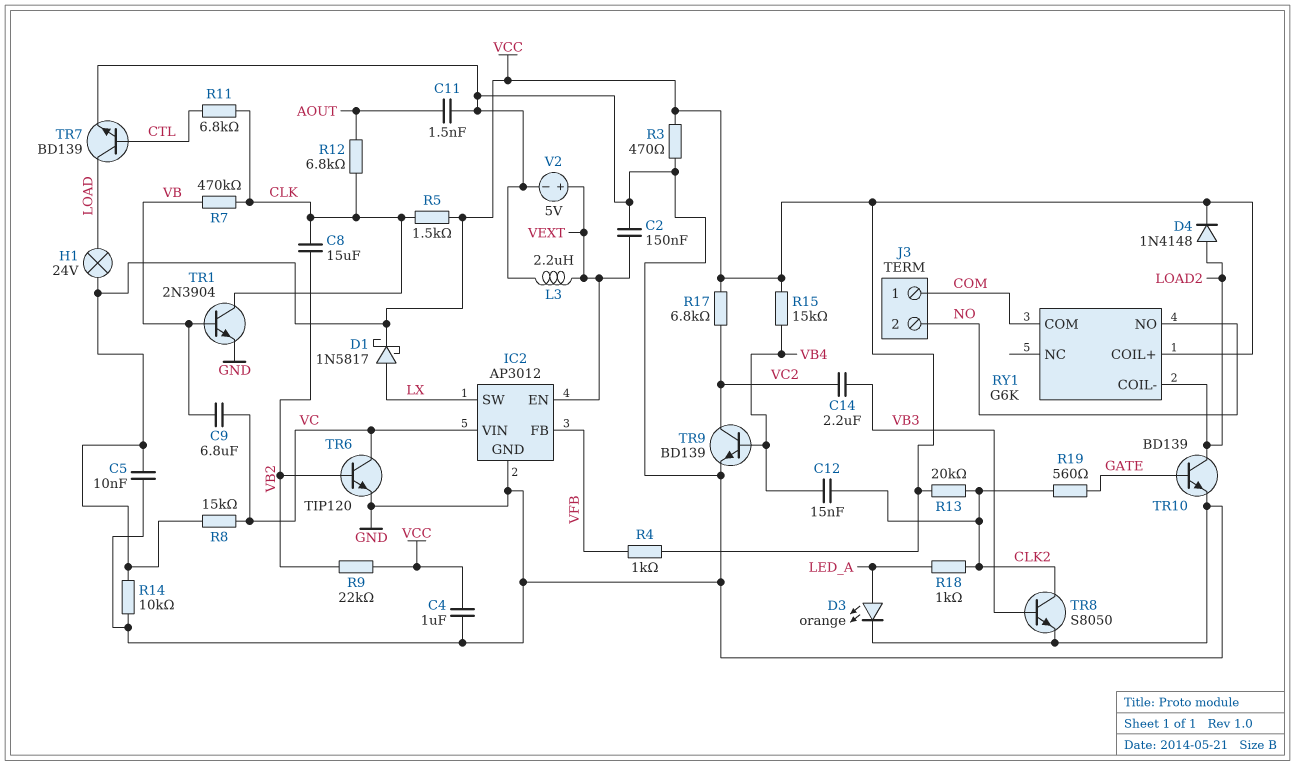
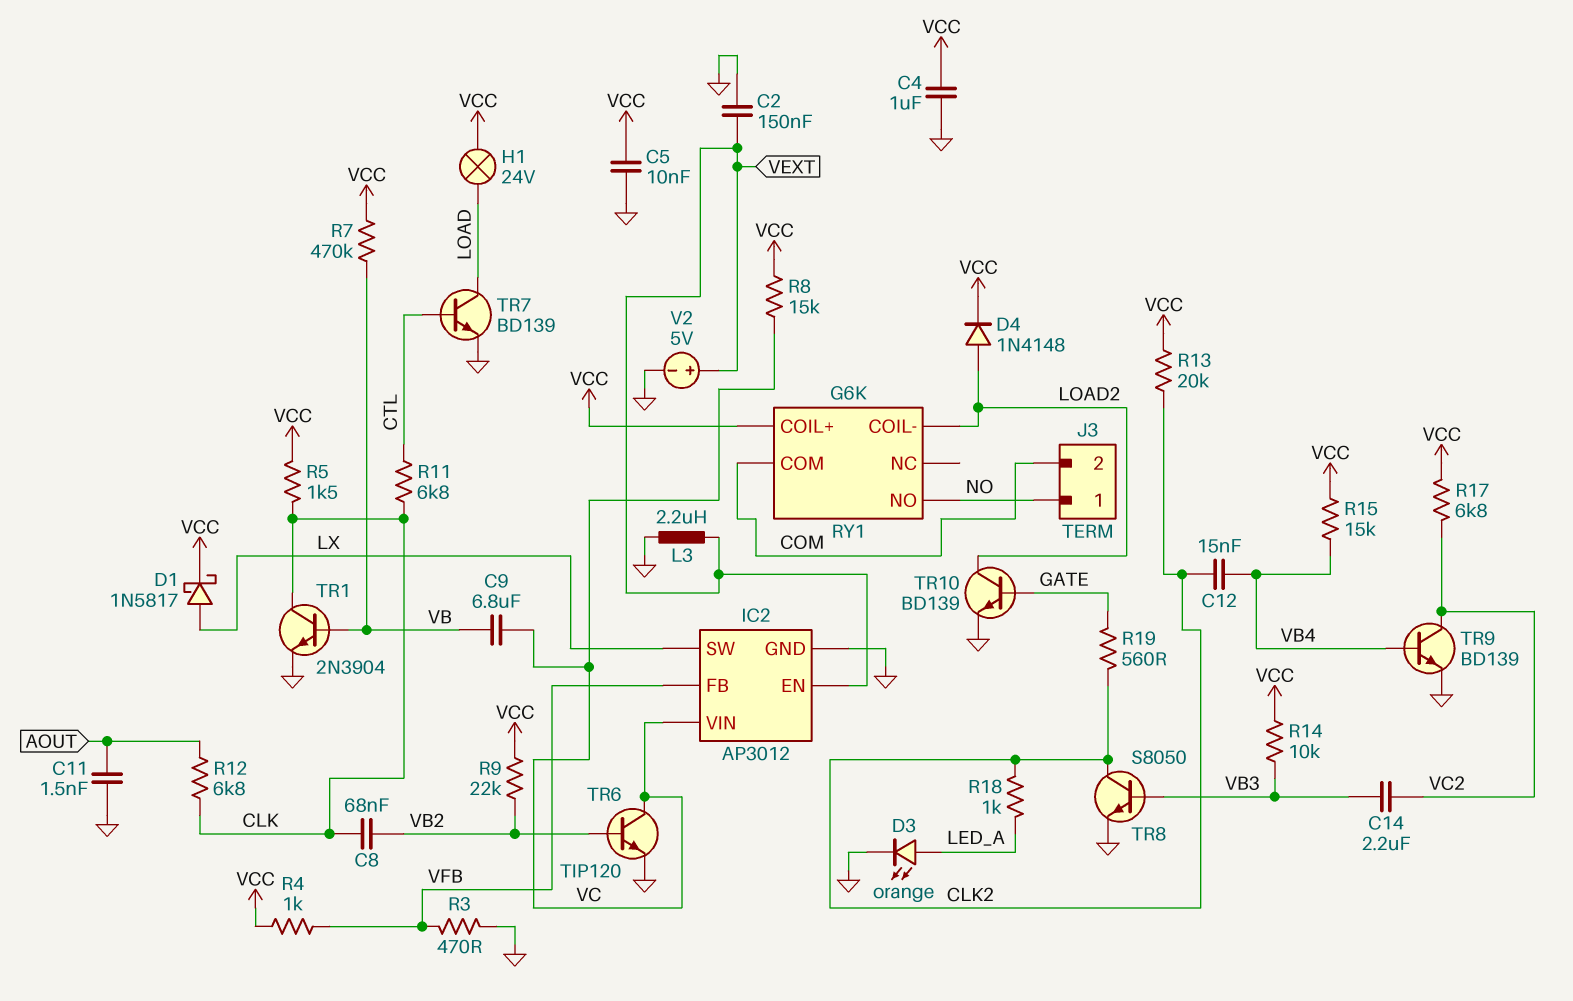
C8: 15uF (CLK, VB2) -> 68nF (CLK, VB2)
J3 pin 1: COM -> NO
J3 pin 2: NO -> COM
R3: 470 (GND, VCC) -> 470 (GND, VFB)
R7: 470k (CLK, VB) -> 470k (VB, VCC)
R14: 10k (GND, VCC) -> 10k (VB3, VCC)

